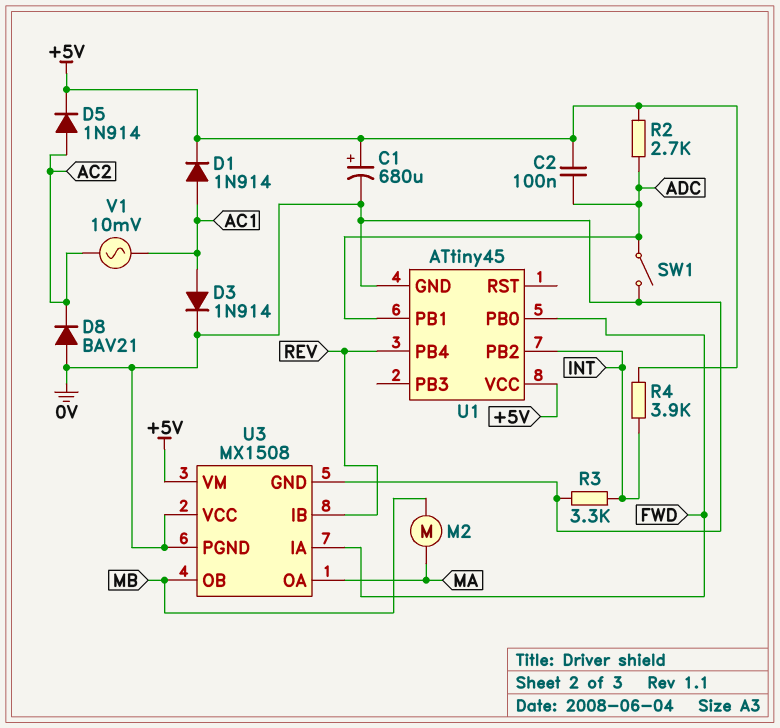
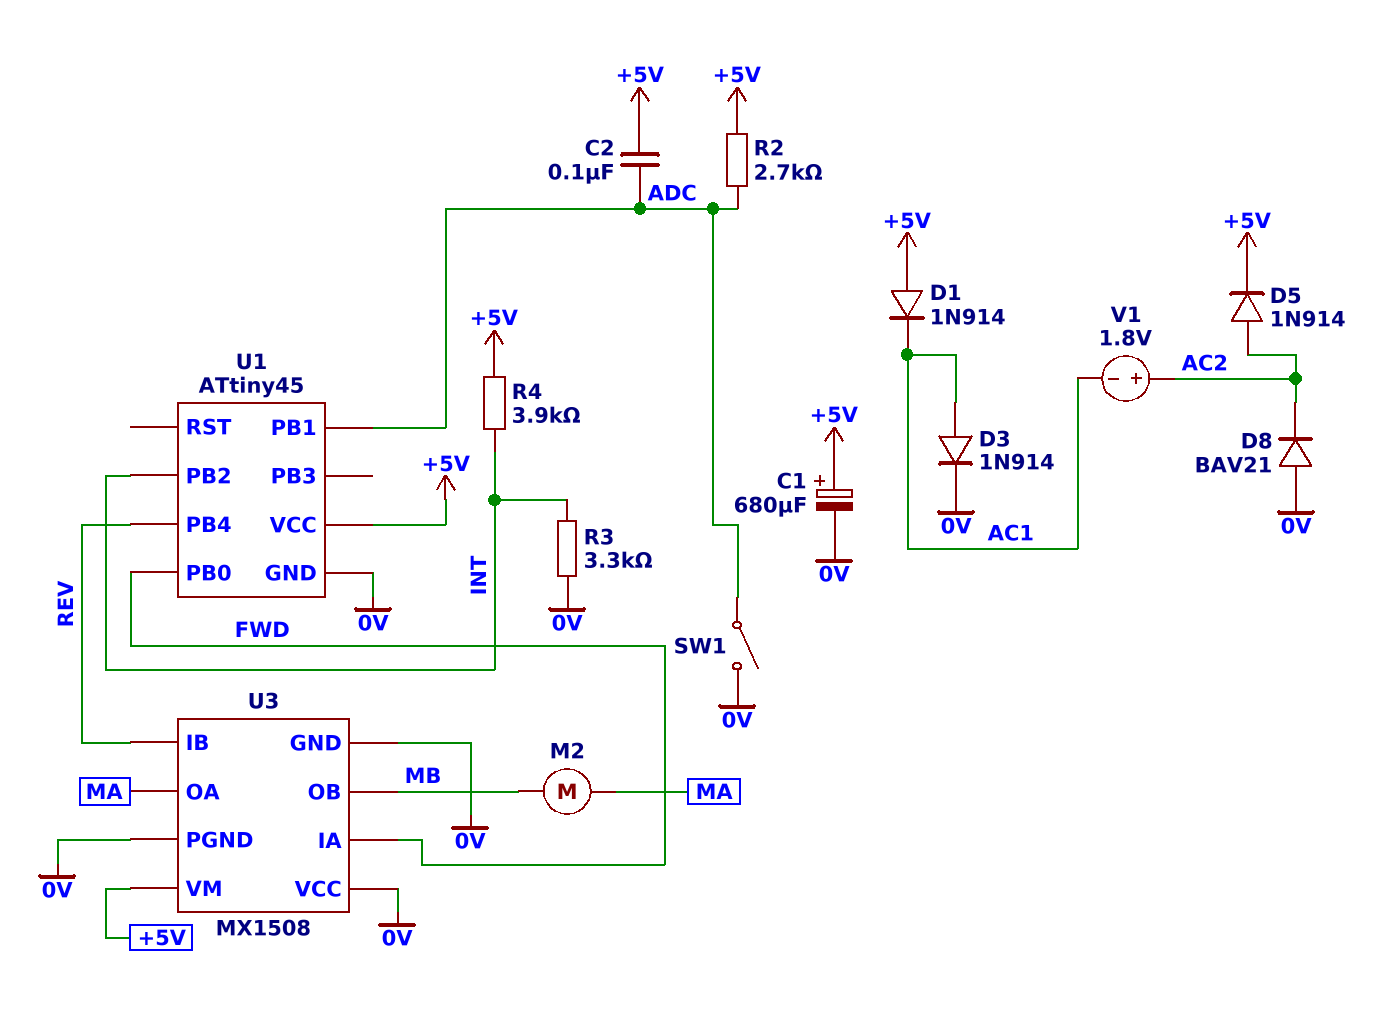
D1: diode 1N914 (A AC1, K +5V) -> diode 1N914 (A +5V, K AC1)
V1: AC 10mV (AC1, AC2) -> 1.8V (plus AC2, minus AC1)

